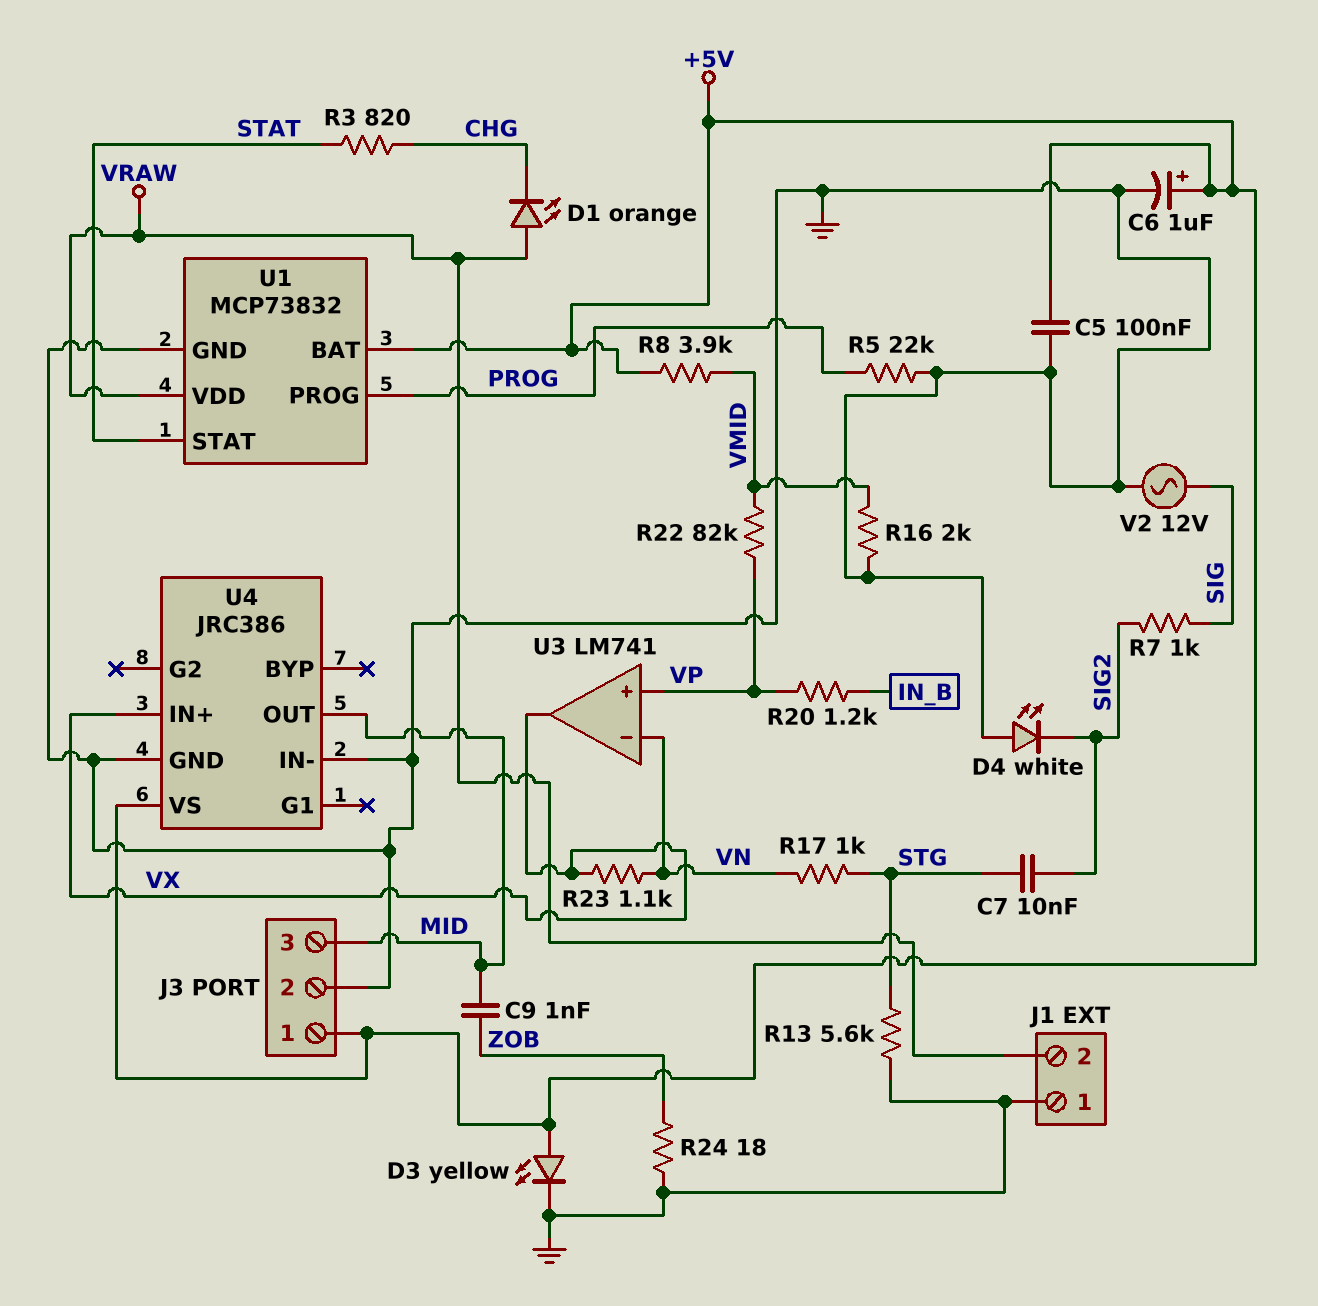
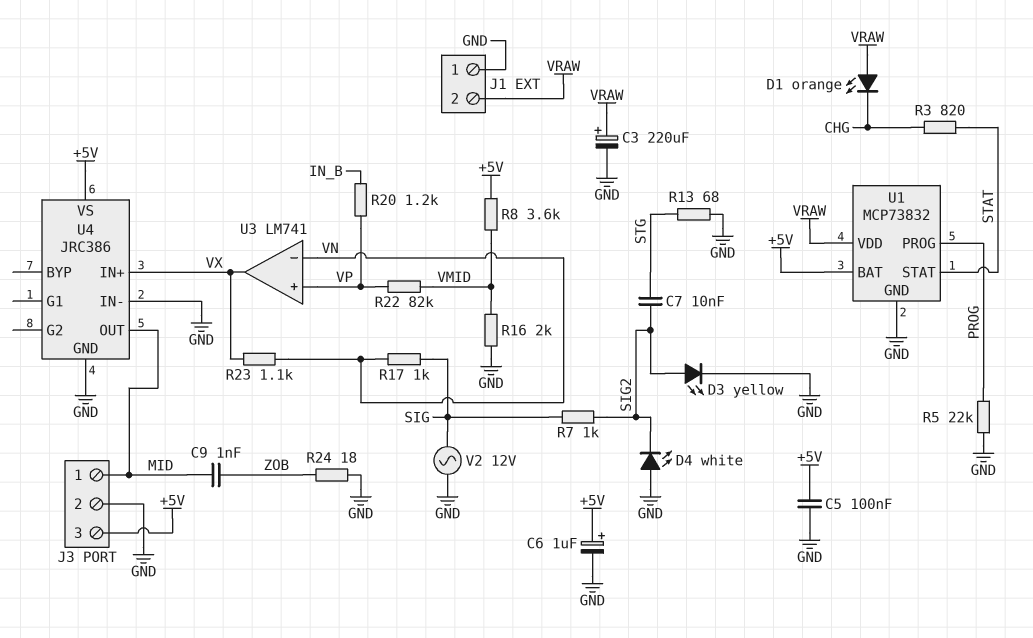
C3: none -> 220uF (plus VRAW, minus GND)
D3: LED yellow (A +5V, K GND) -> LED yellow (A SIG2, K GND)
J3 pin 1: +5V -> MID
J3 pin 3: MID -> +5V
R8: 3.9k (+5V, VMID) -> 3.6k (+5V, VMID)
R13: 5.6k (GND, STG) -> 68 (GND, STG)
R17: 1k (STG, VN) -> 1k (SIG, VN)

